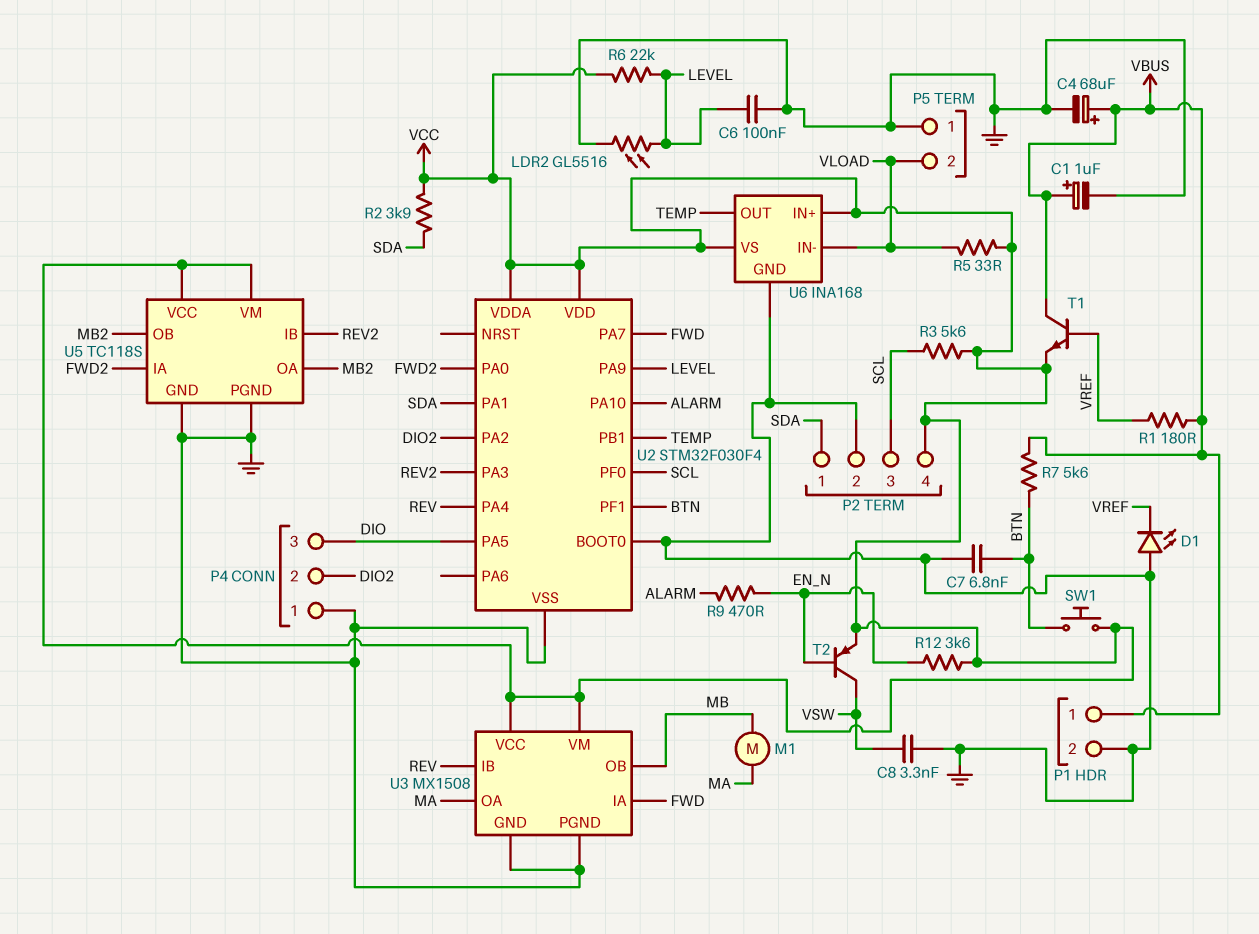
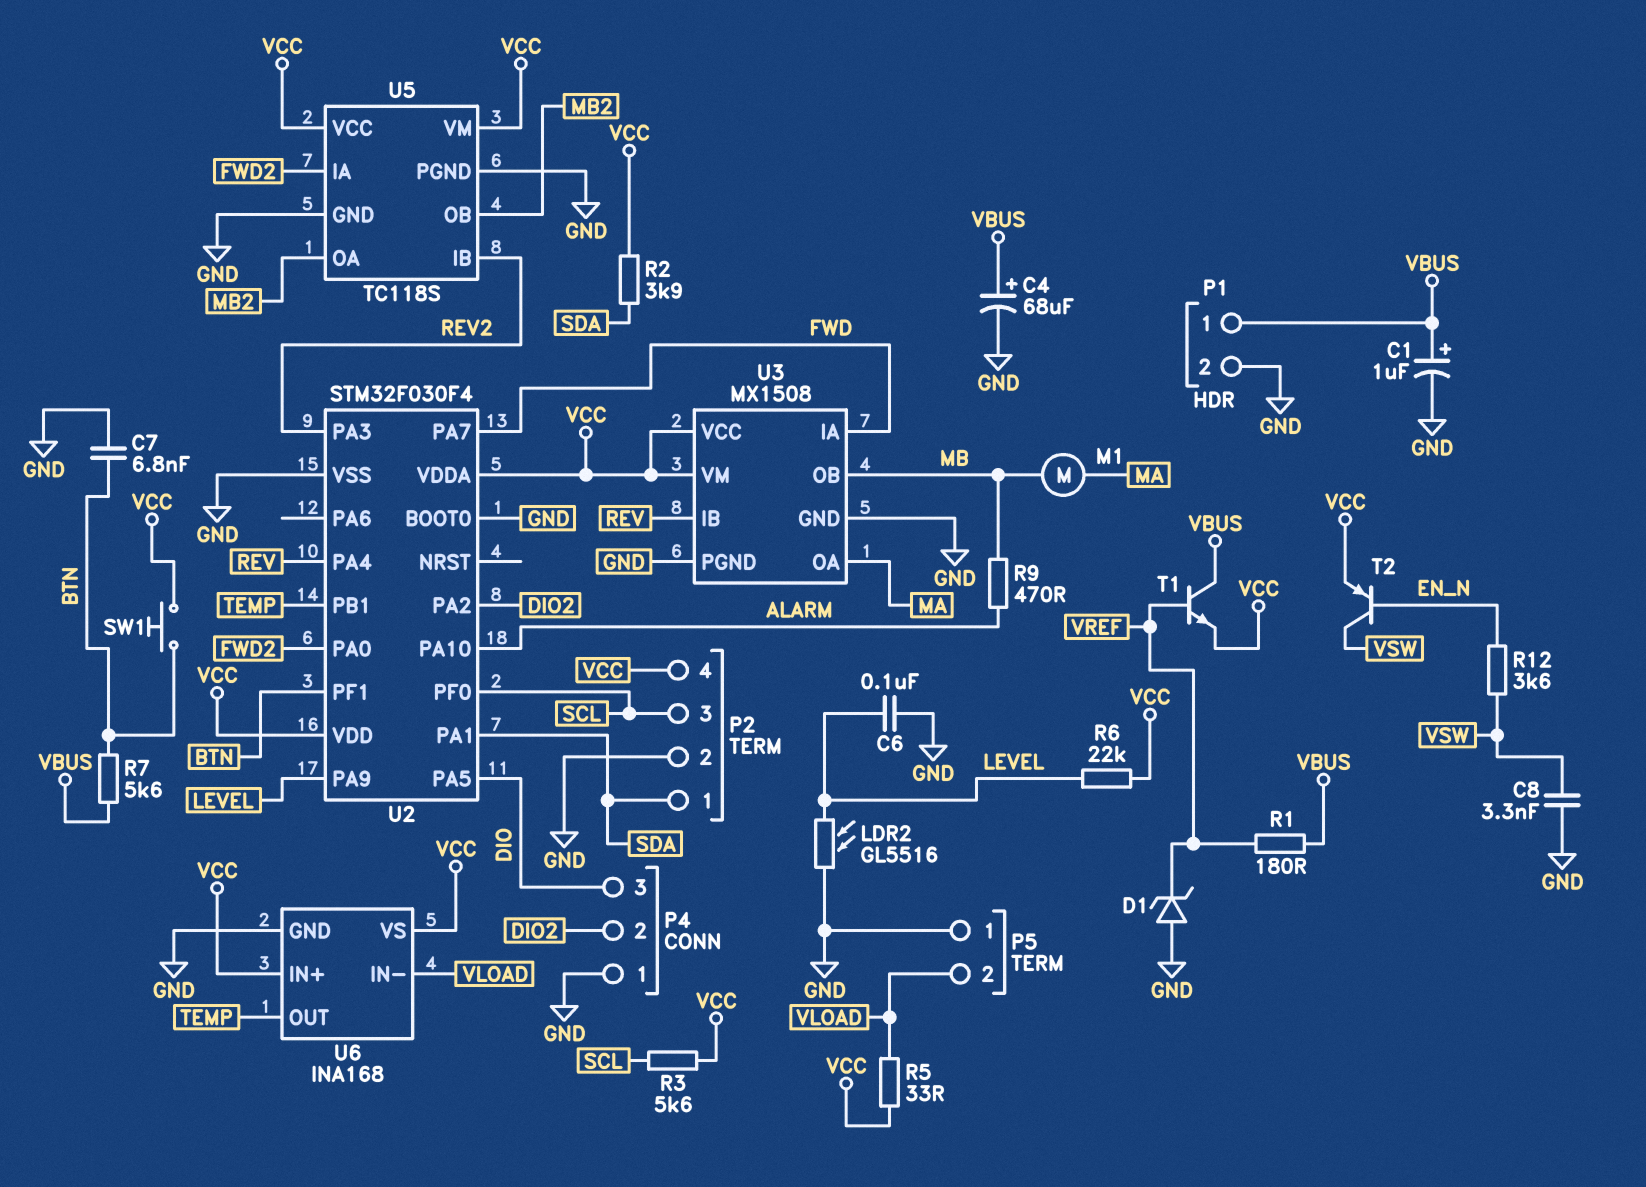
D1: LED (A GND, K VREF) -> zener (A GND, K VREF)
R9: 470 (ALARM, EN_N) -> 470 (ALARM, MB)
R12: 3.6k (EN_N, VCC) -> 3.6k (EN_N, VSW)

